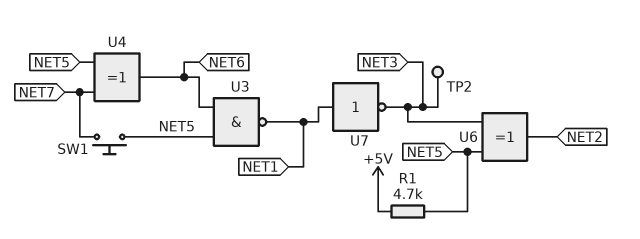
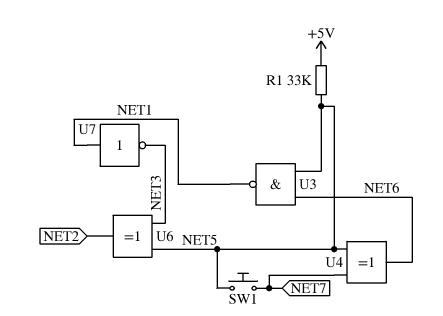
R1: 4.7k (+5V, NET5) -> 33k (+5V, NET5)
TP2: test point (NET3) -> none

